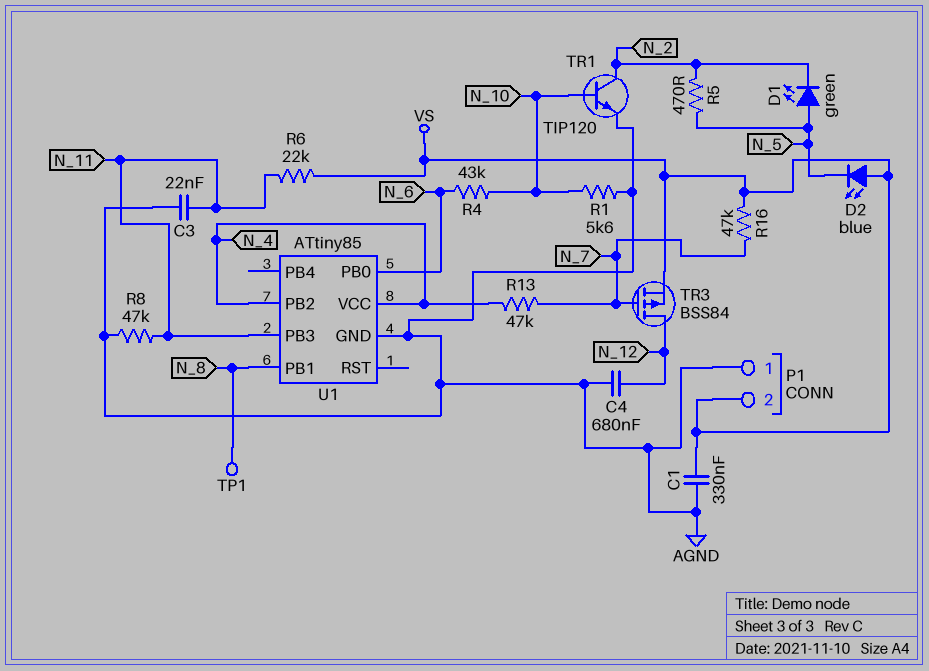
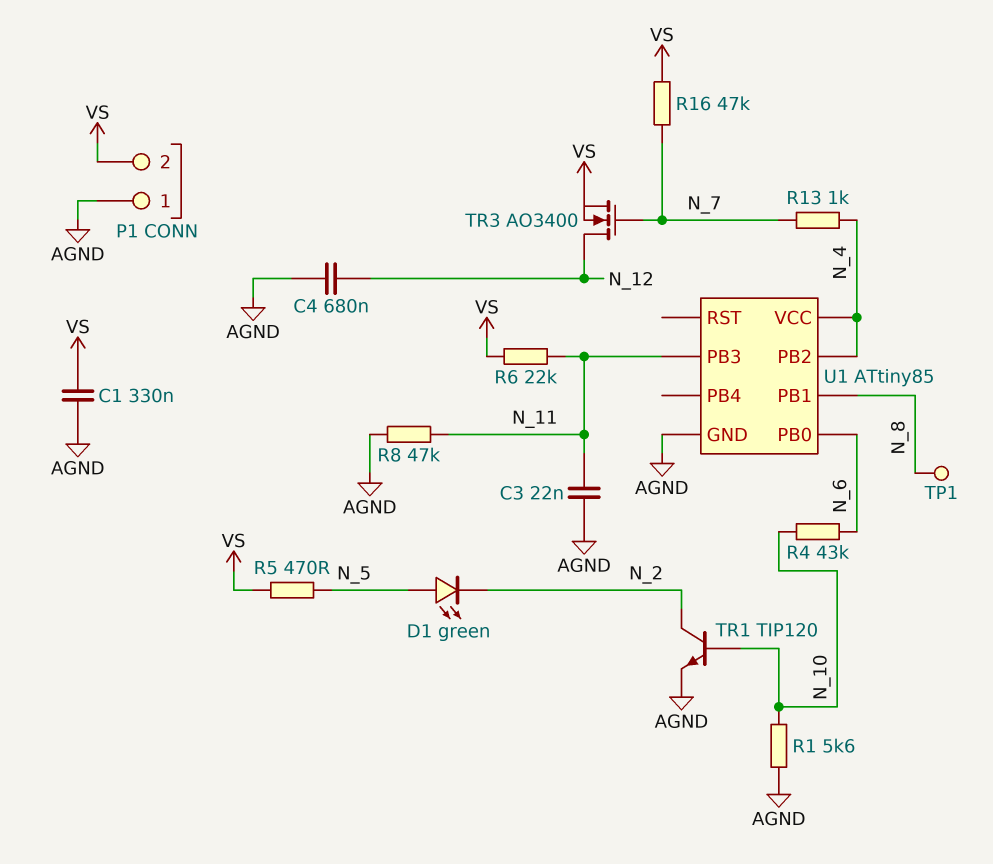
D2: LED blue (A VS, K N_5) -> none
R5: 470 (N_2, N_5) -> 470 (N_5, VS)
R13: 47k (N_4, N_7) -> 1k (N_4, N_7)
TR3: PMOS BSS84 (G N_7, D N_12, S VS) -> NMOS AO3400 (G N_7, D N_12, S VS)

